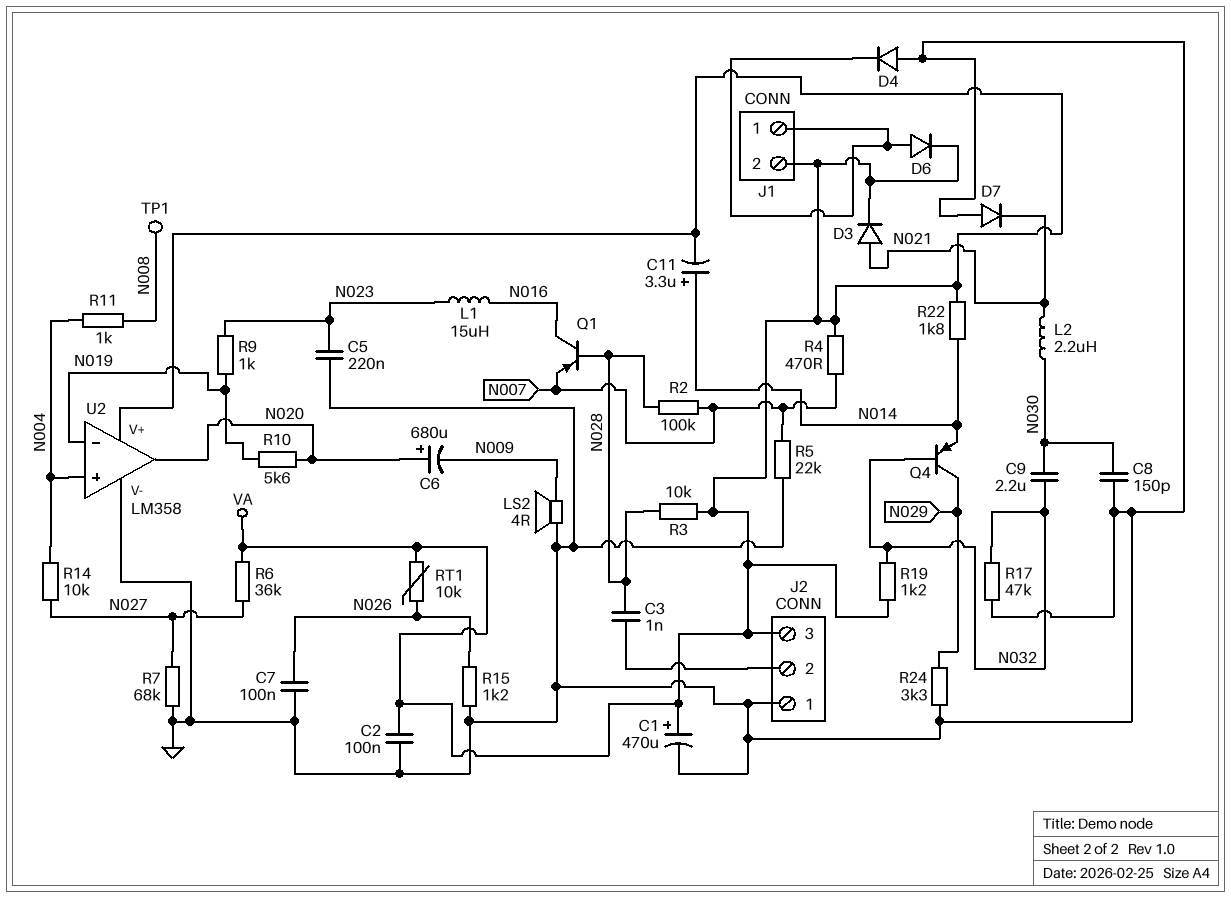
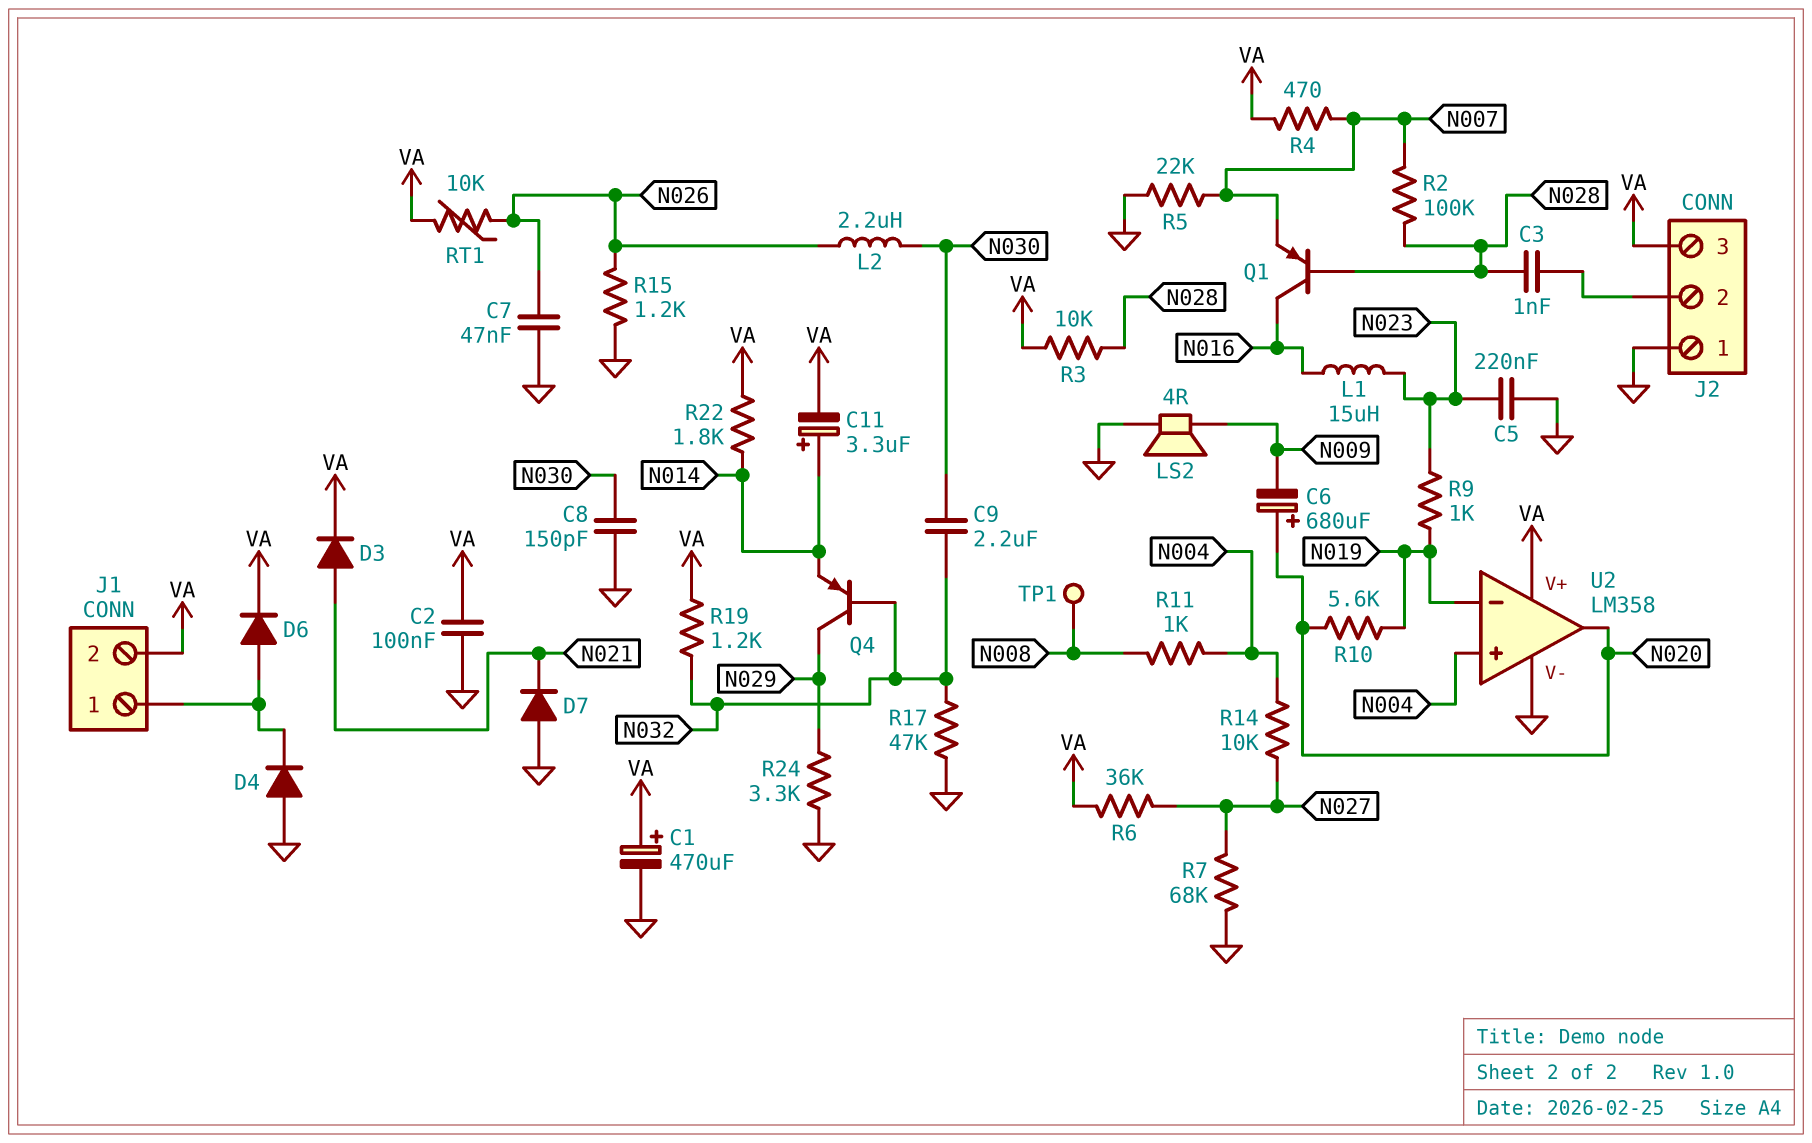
C7: 100nF (GND, N026) -> 47nF (GND, N026)
L2: 2.2uH (N021, N030) -> 2.2uH (N026, N030)

